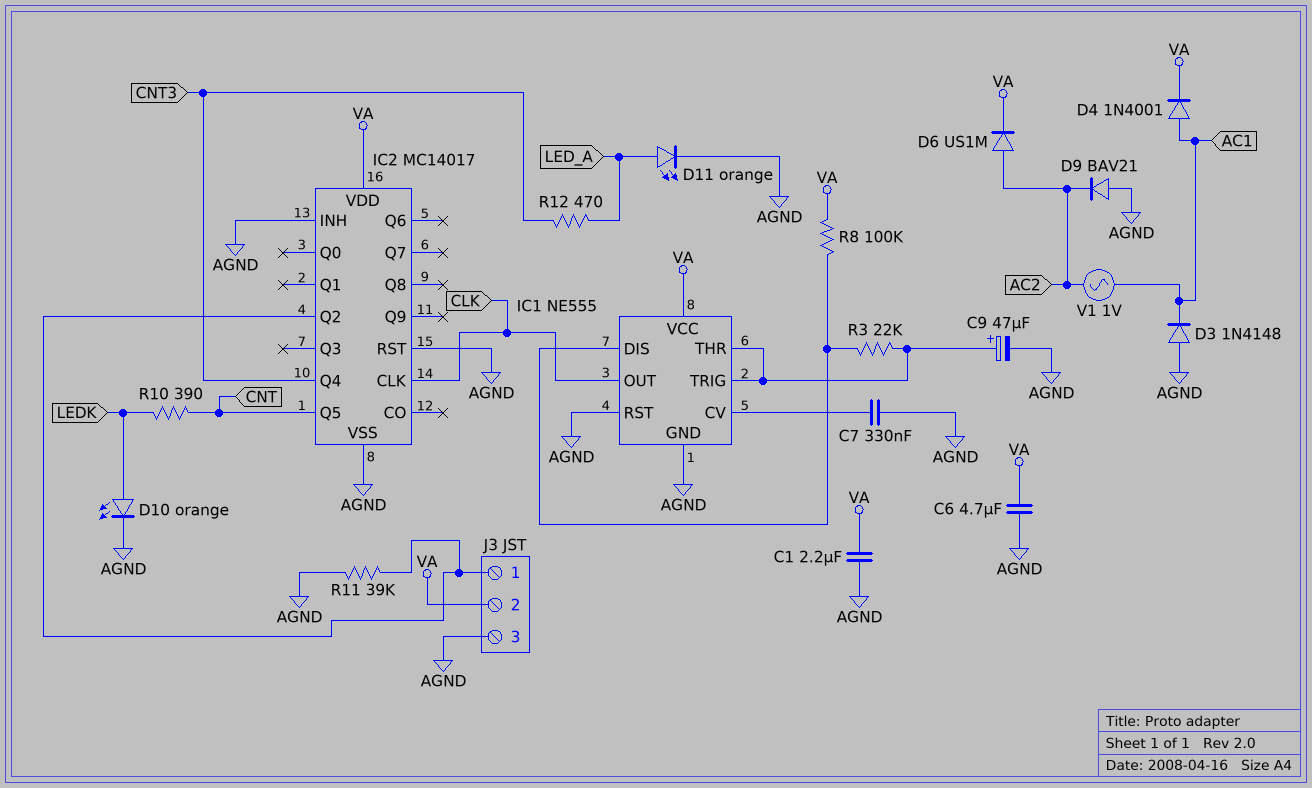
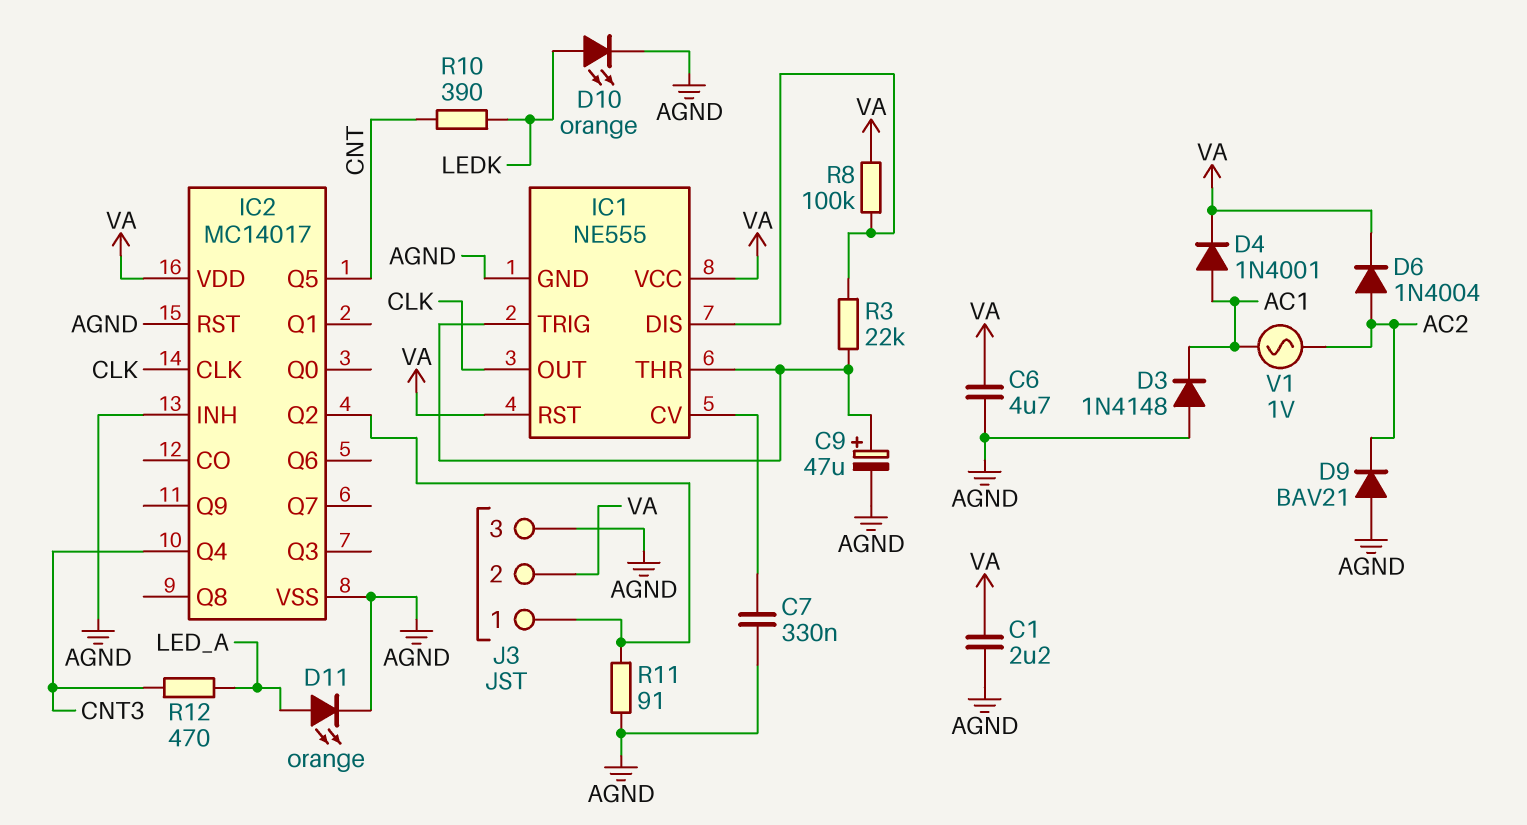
D6: diode US1M (A AC2, K VA) -> diode 1N4004 (A AC2, K VA)
IC1 pin RST: AGND -> VA
R11: 39k (AGND, IC2/Q2) -> 91 (AGND, IC2/Q2)

